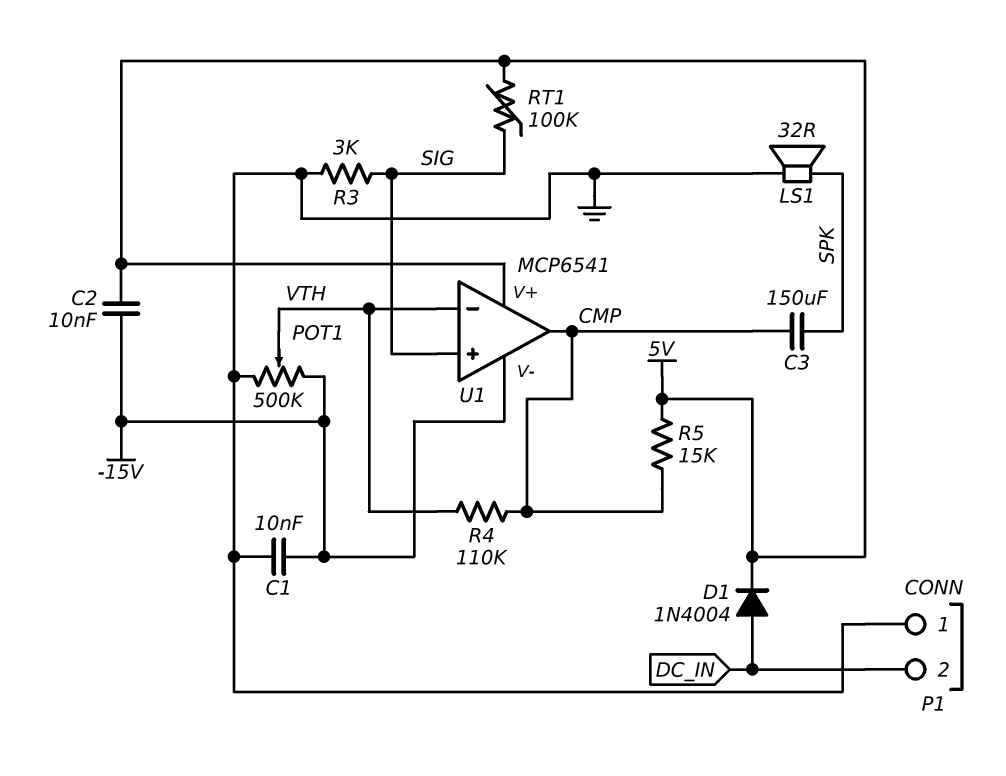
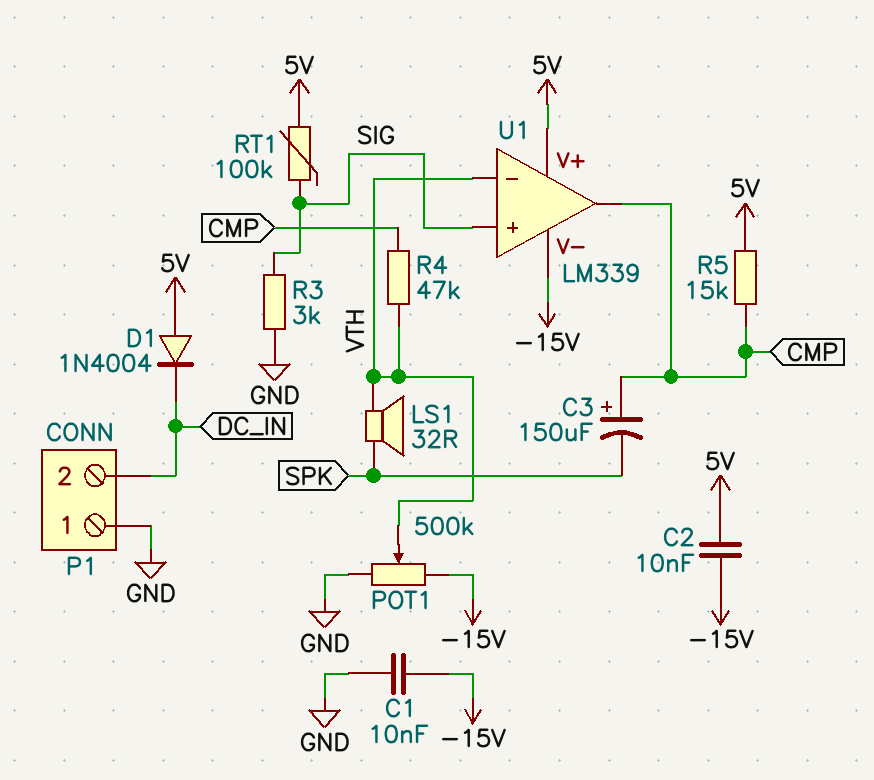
C3: 150uF (CMP, SPK) -> 150uF (plus CMP, minus SPK)
D1: diode 1N4004 (A DC_IN, K 5V) -> diode 1N4004 (A 5V, K DC_IN)
LS1: speaker 32R (GND, SPK) -> speaker 32R (SPK, VTH)
R4: 110k (CMP, VTH) -> 47k (CMP, VTH)
U1: MCP6541 -> LM339

